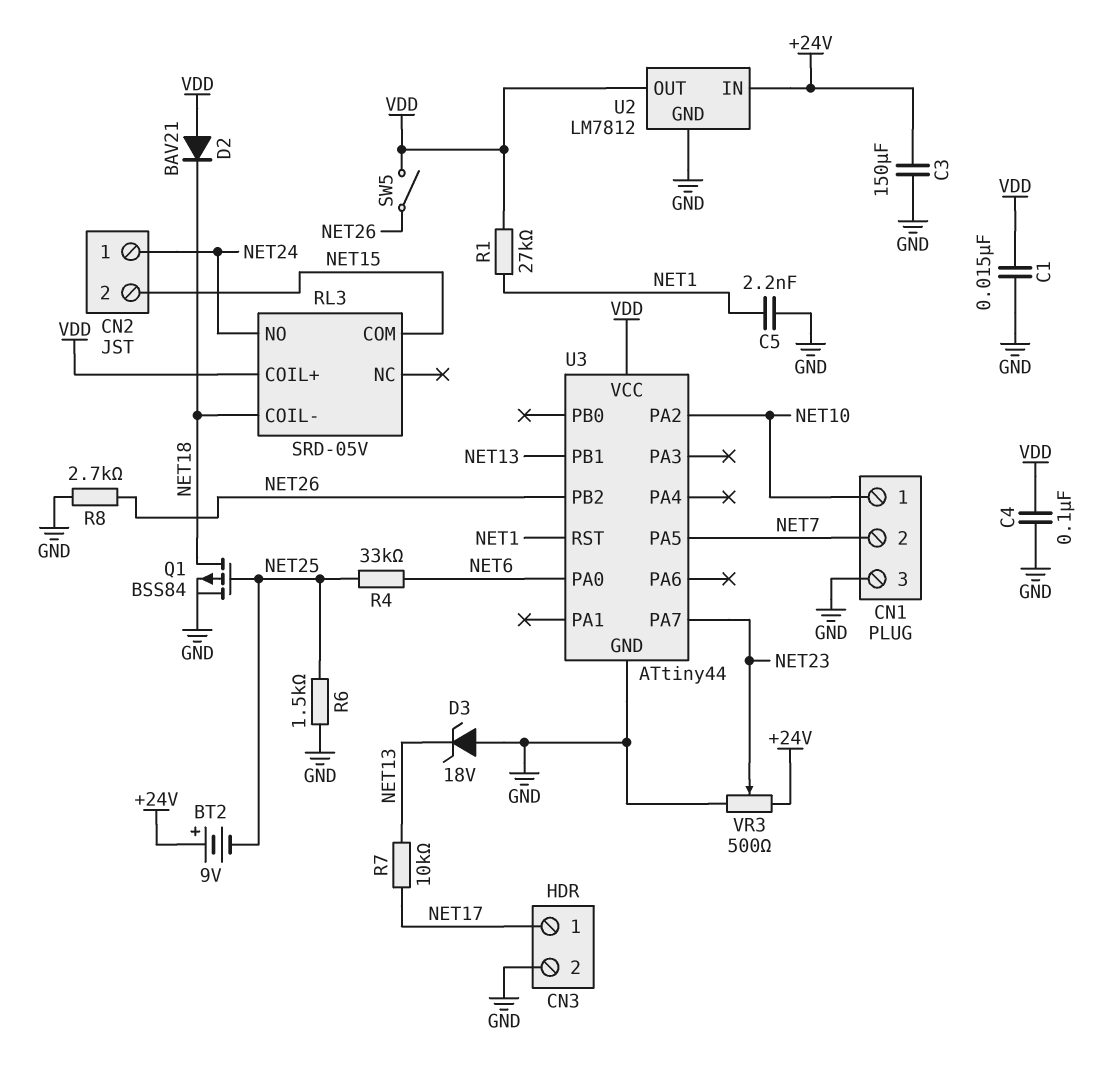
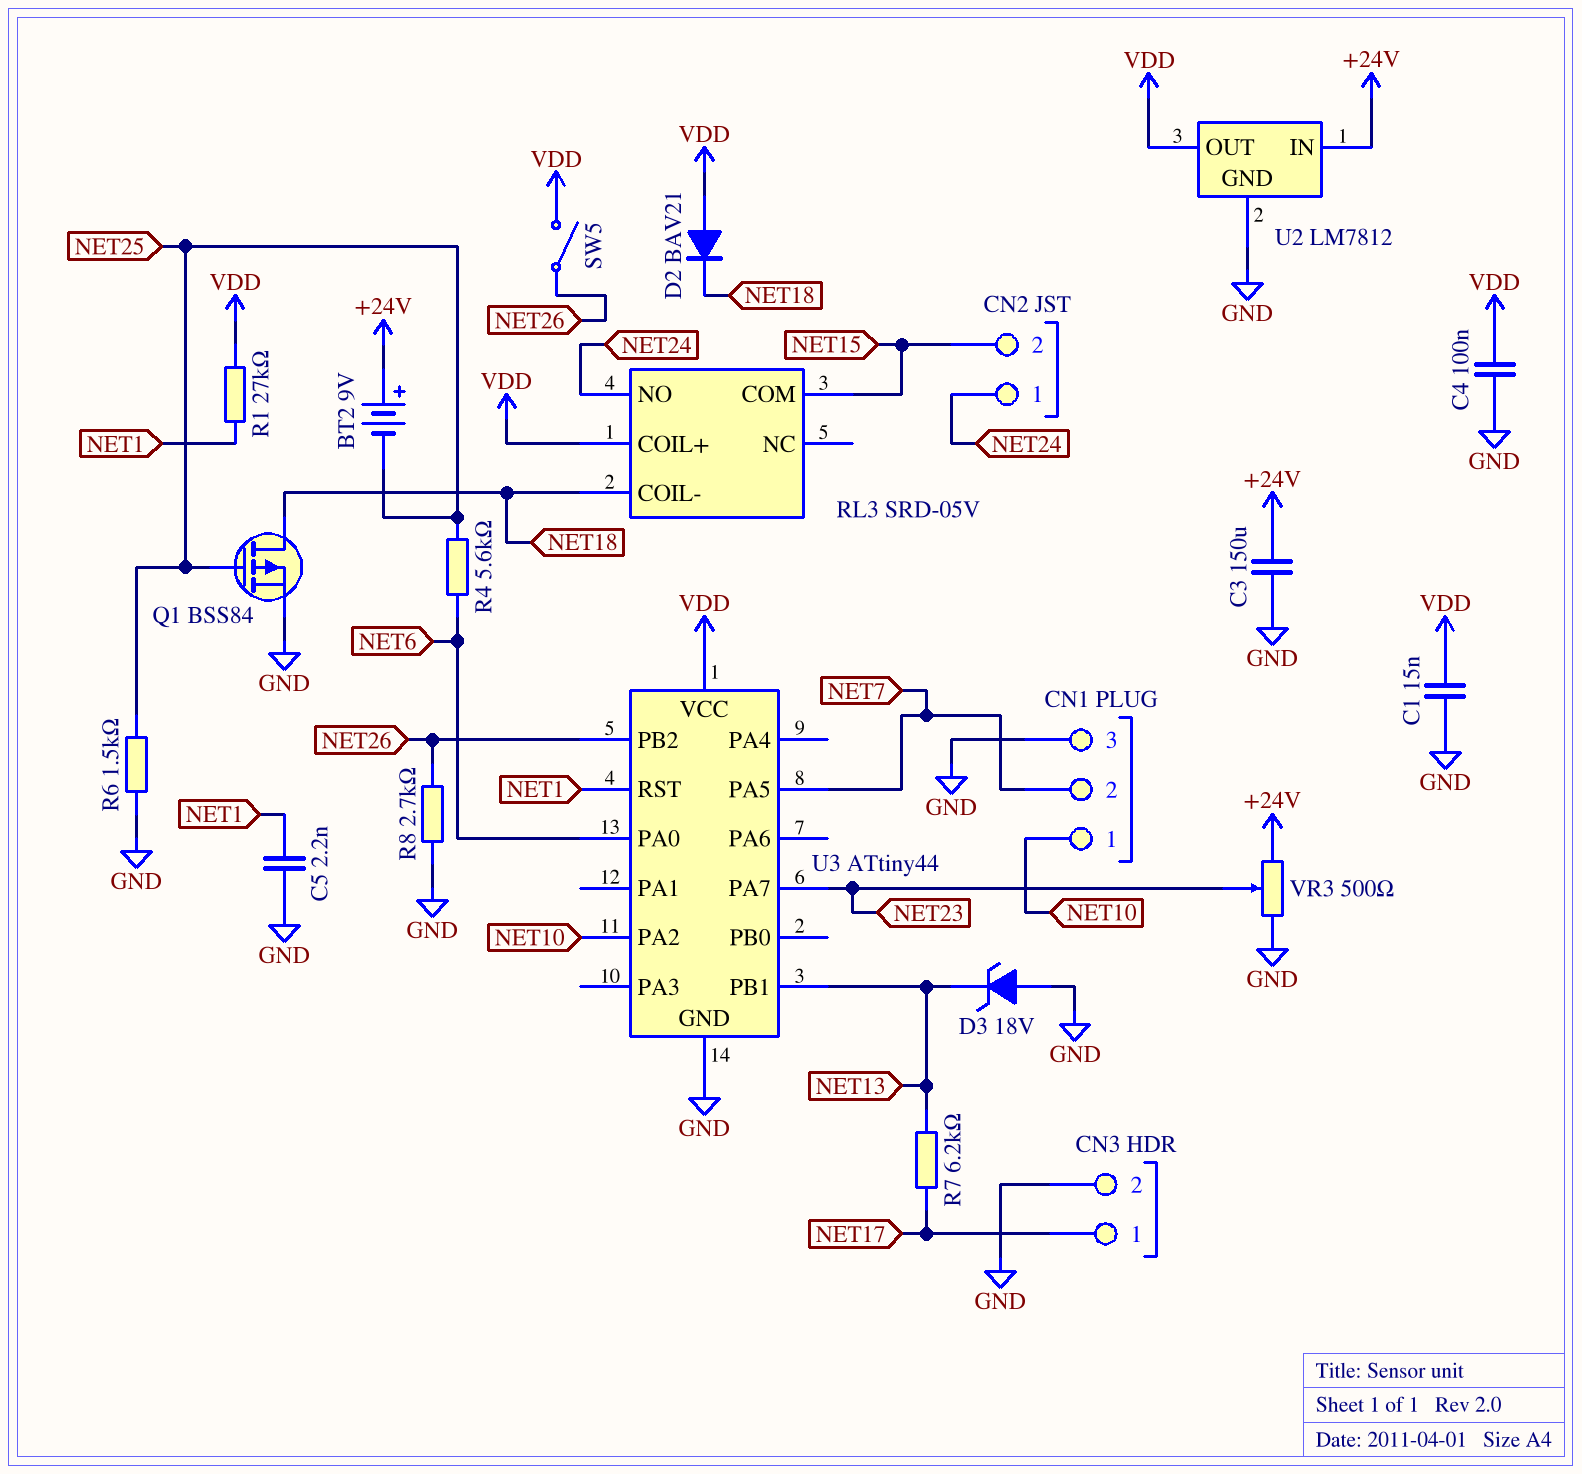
R4: 33k (NET6, NET25) -> 5.6k (NET6, NET25)
R7: 10k (NET13, NET17) -> 6.2k (NET13, NET17)

